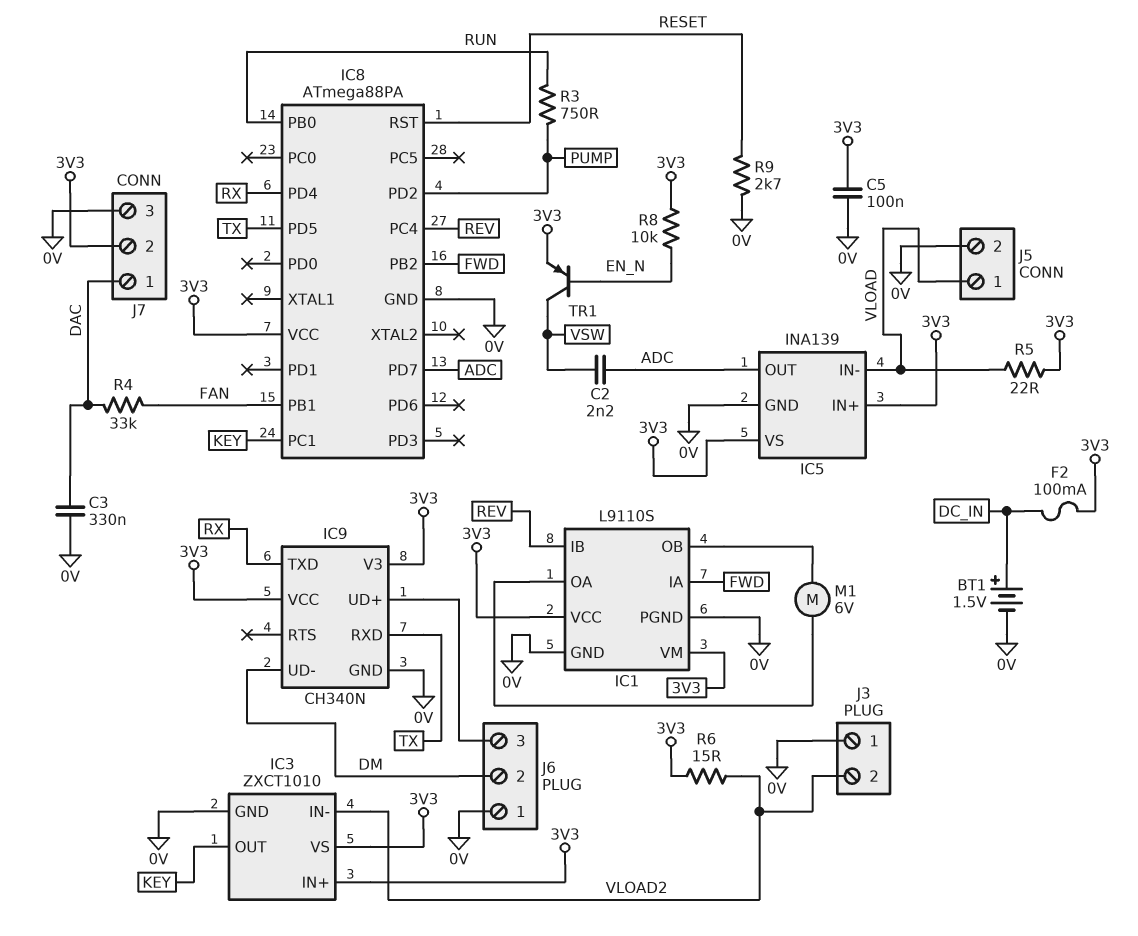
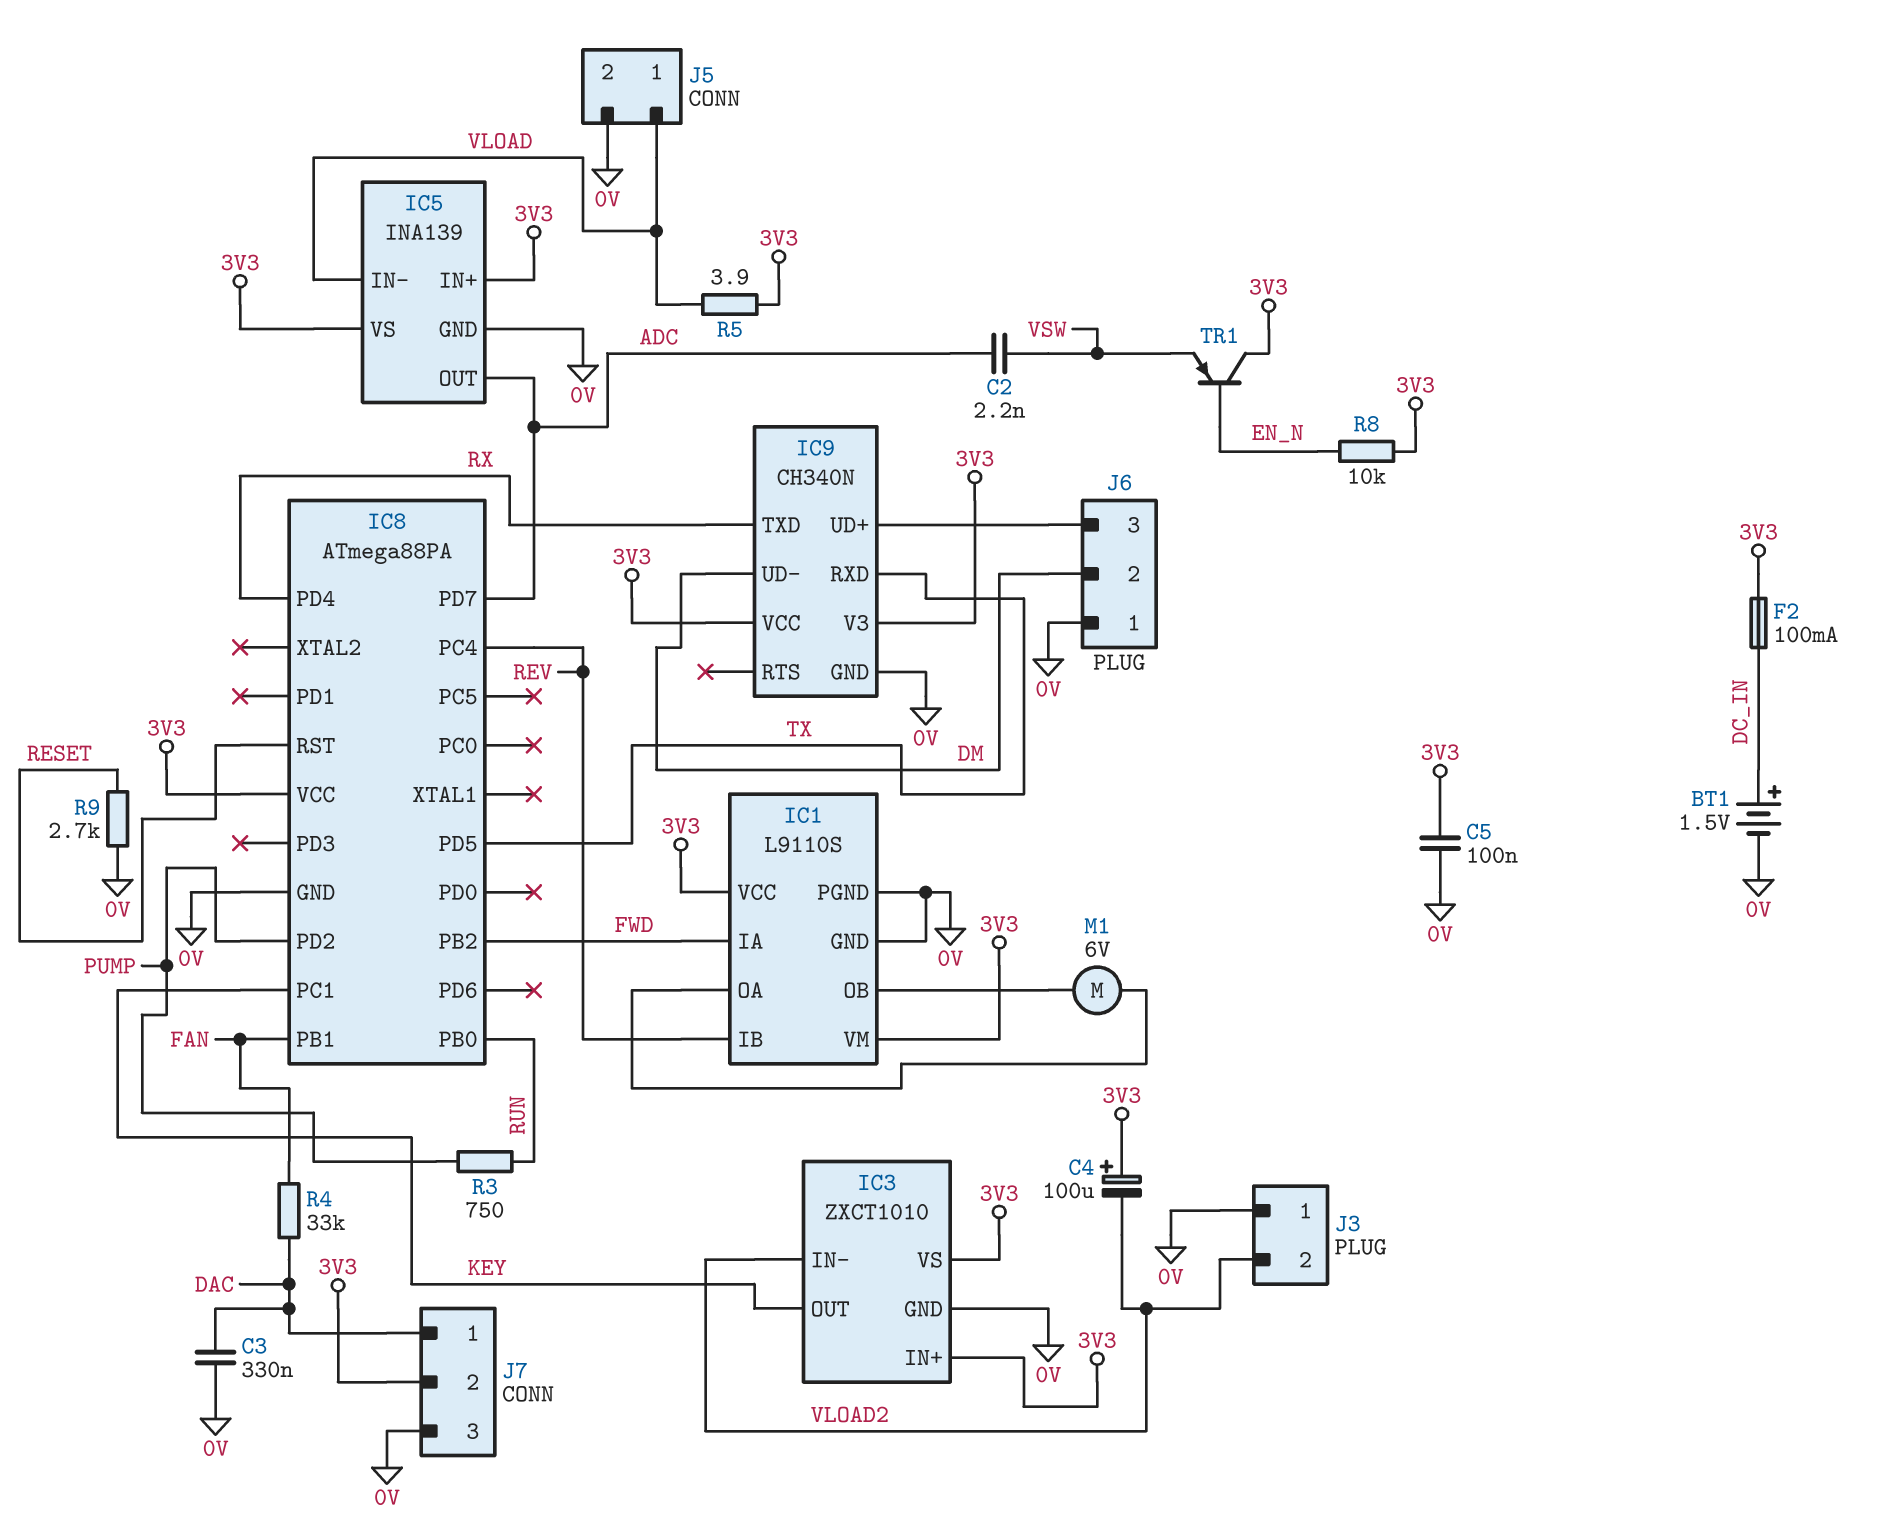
C4: none -> 100uF (plus 3V3, minus VLOAD2)
R5: 22 (3V3, VLOAD) -> 3.9 (3V3, VLOAD)
R6: 15 (3V3, VLOAD2) -> none
TR1: PNP (B EN_N, C VSW, E 3V3) -> PNP (B EN_N, C 3V3, E VSW)

